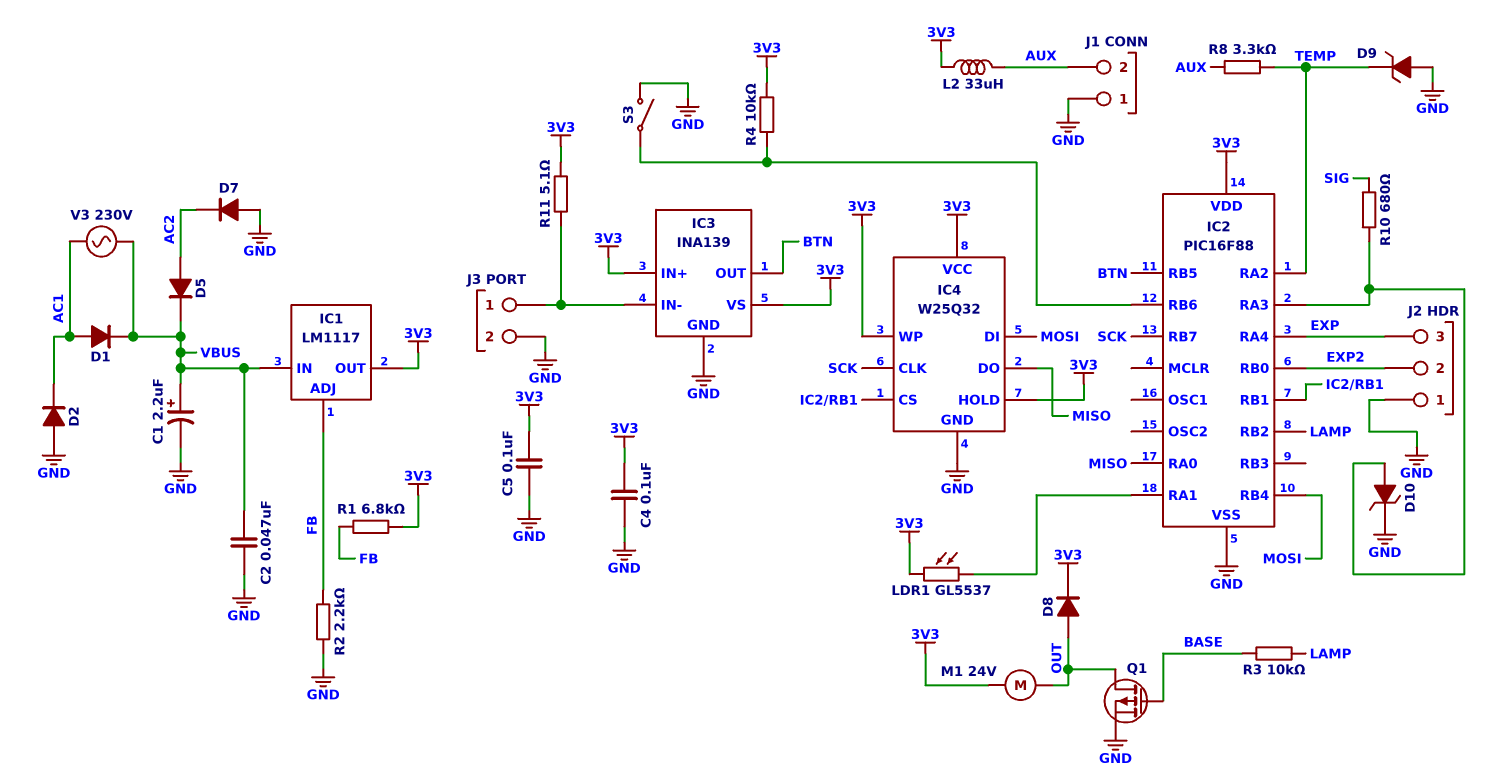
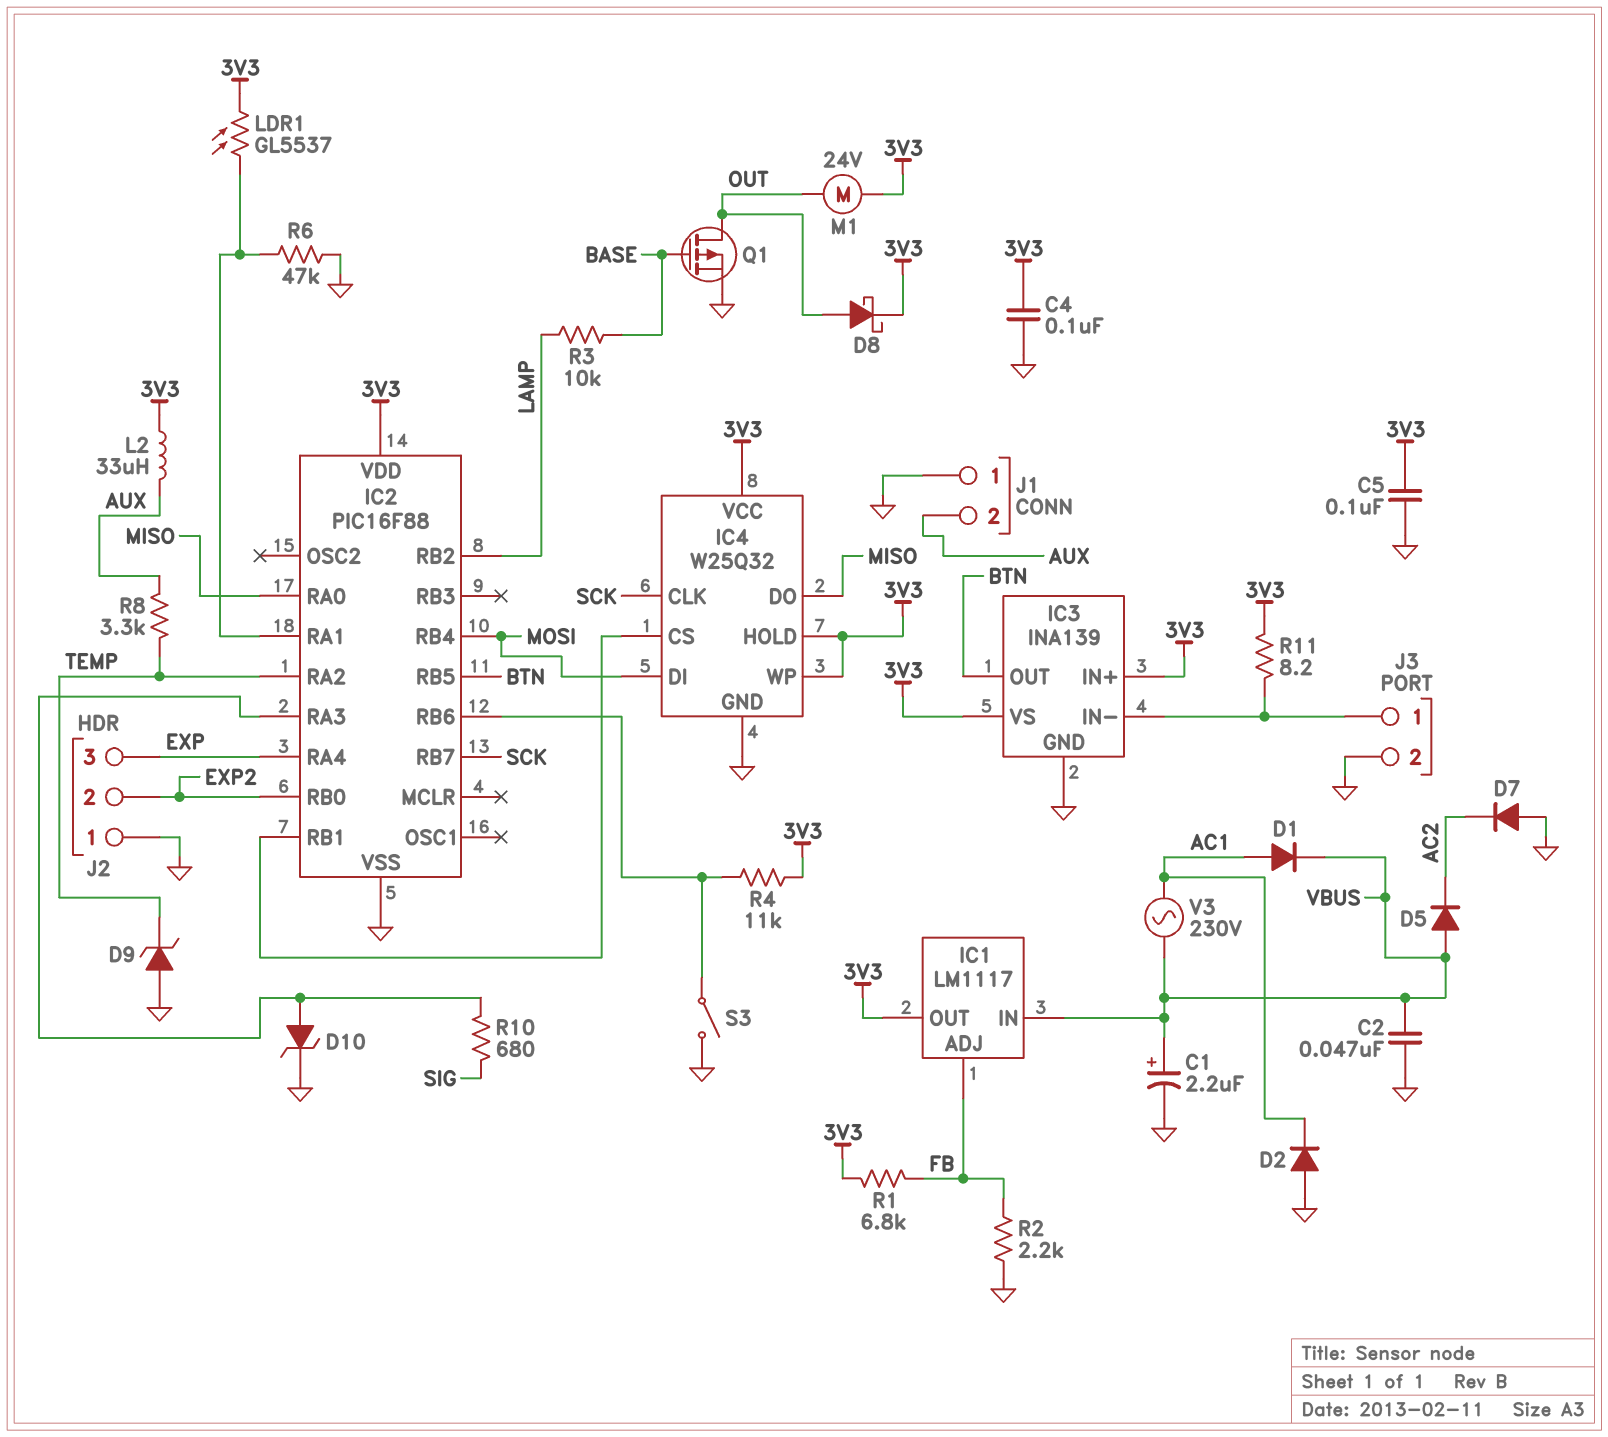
D5: diode (A AC2, K VBUS) -> diode (A VBUS, K AC2)
D8: diode (A OUT, K 3V3) -> schottky (A OUT, K 3V3)
R4: 10k (3V3, IC2/RB6) -> 11k (3V3, IC2/RB6)
R6: none -> 47k (GND, IC2/RA1)
R11: 5.1 (3V3, IC3/IN-) -> 8.2 (3V3, IC3/IN-)

